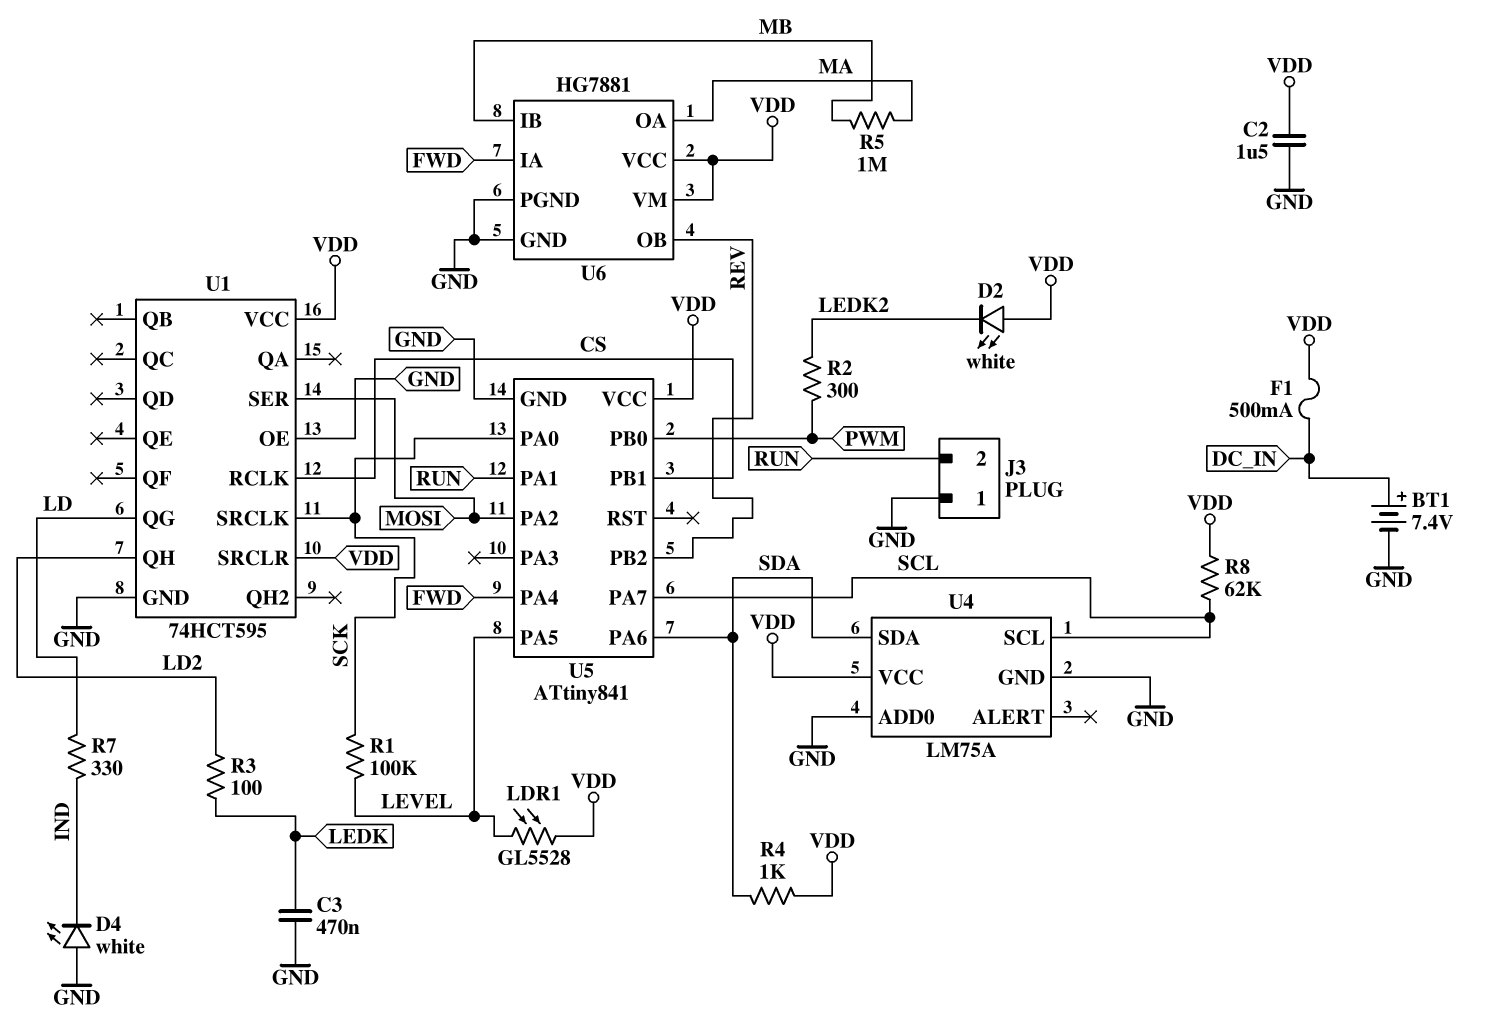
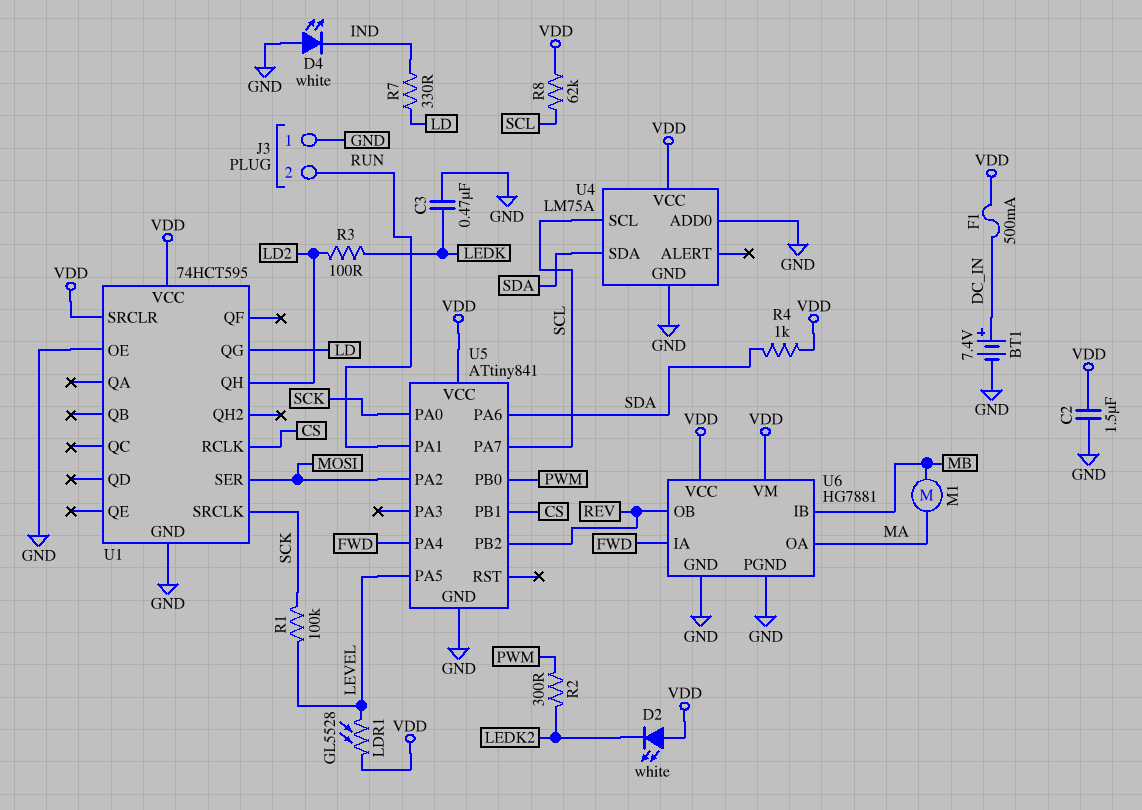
M1: none -> motor (MA, MB)
R5: 1M (MA, MB) -> none

